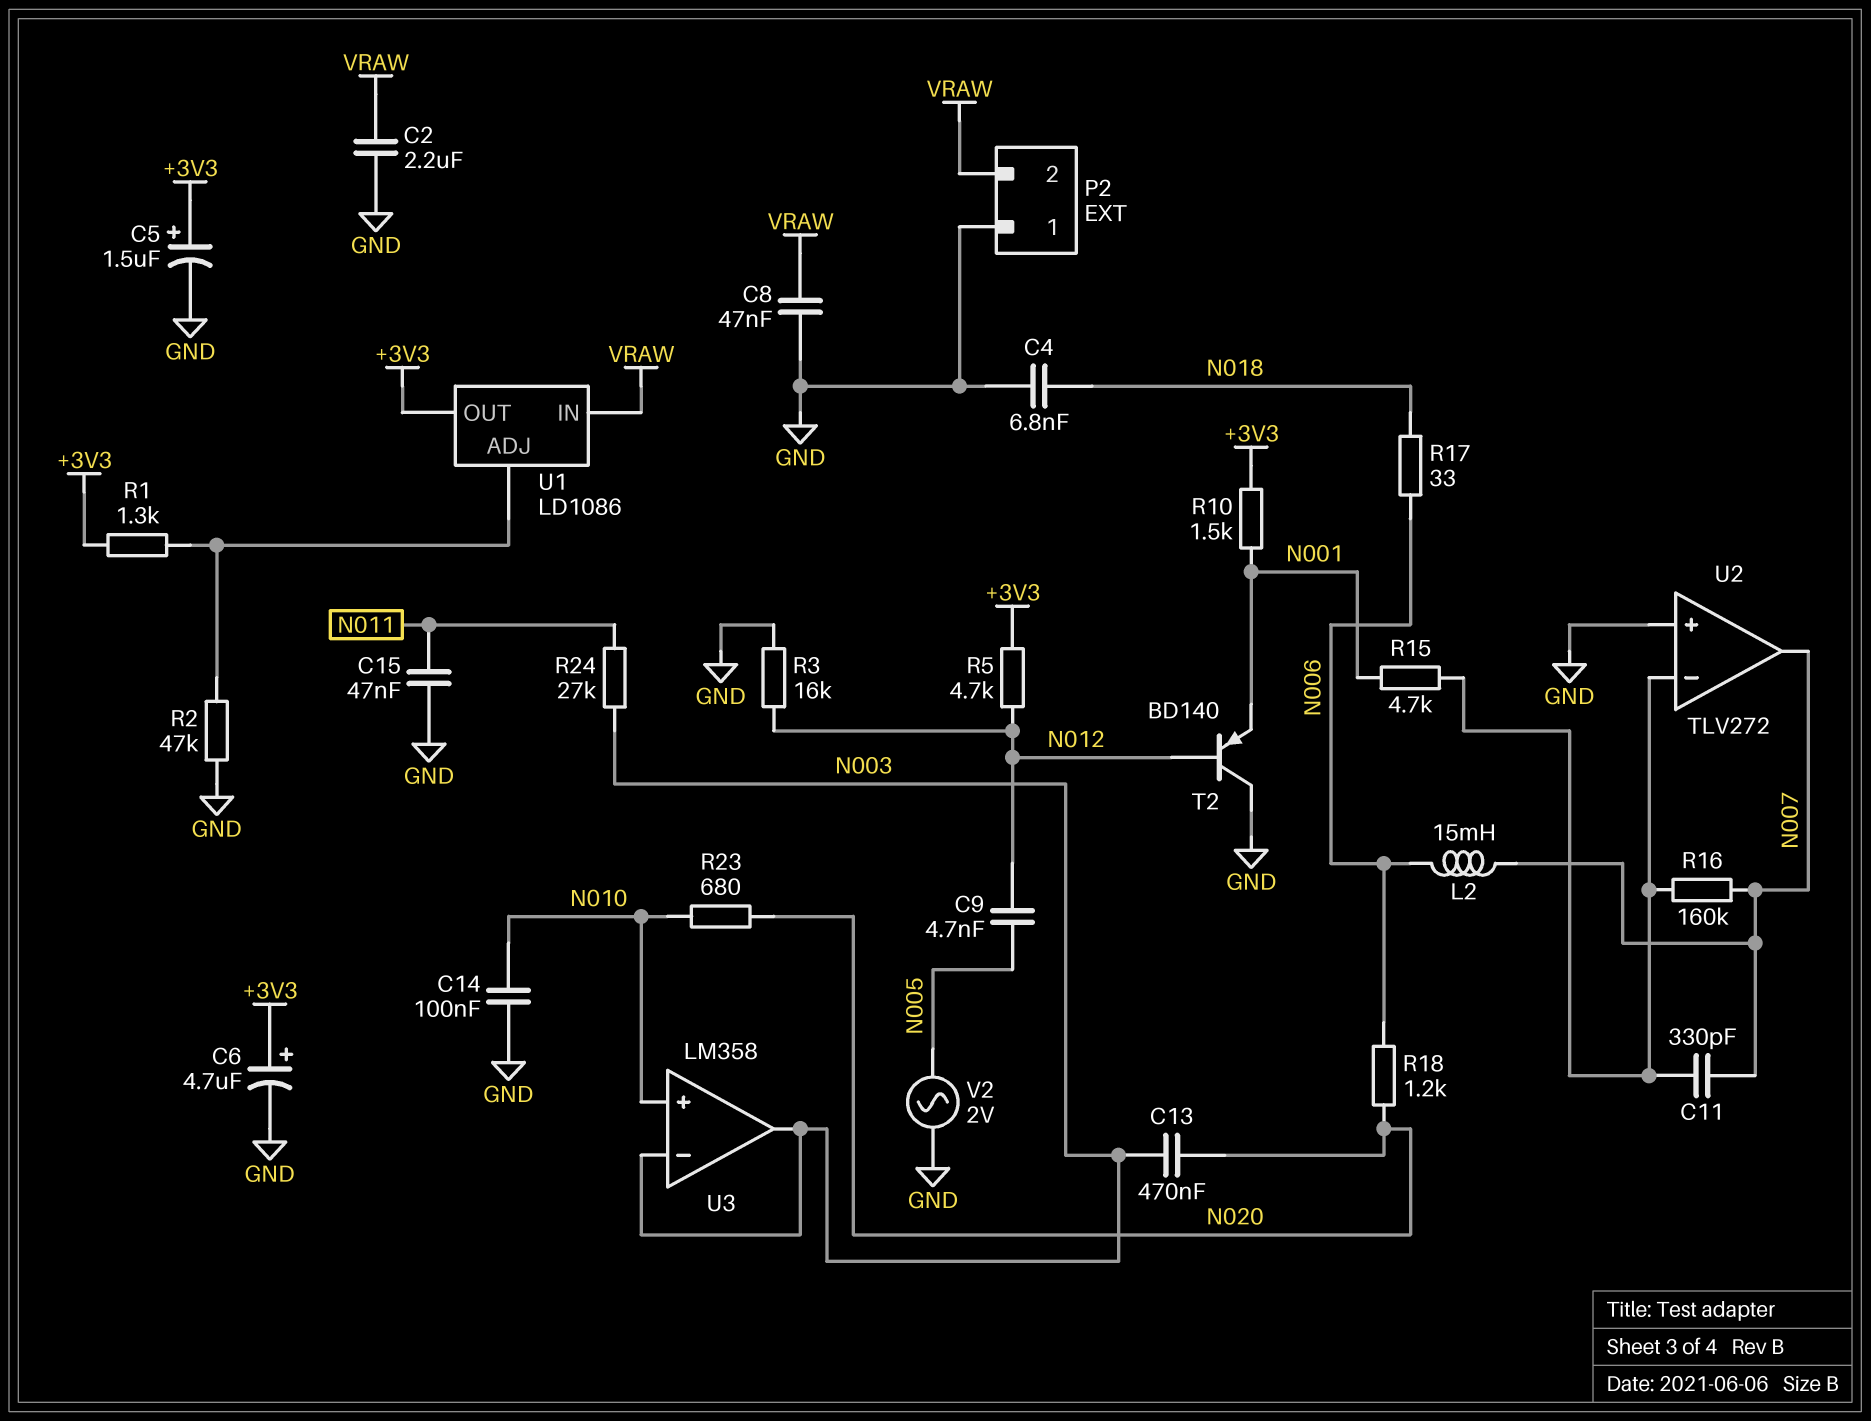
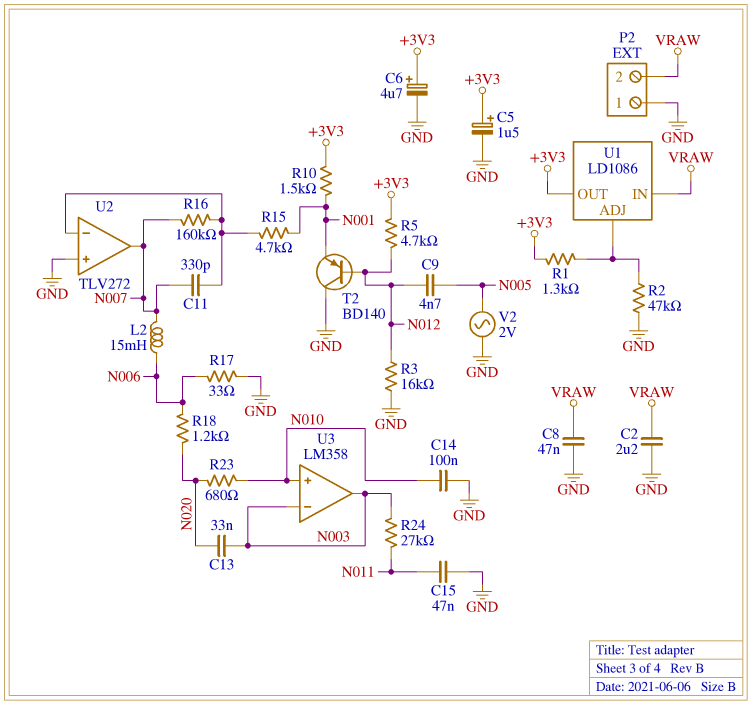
C4: 6.8nF (GND, N018) -> none
C13: 470nF (N003, N020) -> 33nF (N003, N020)
R17: 33 (N006, N018) -> 33 (GND, N006)

